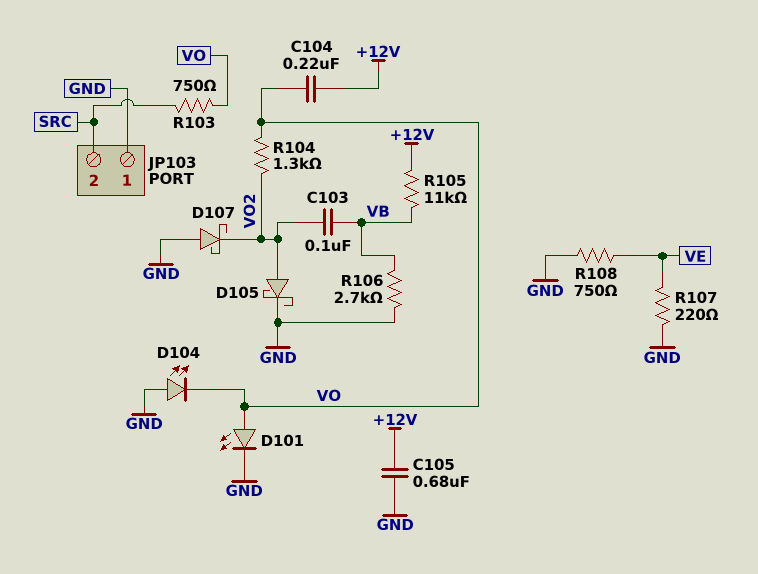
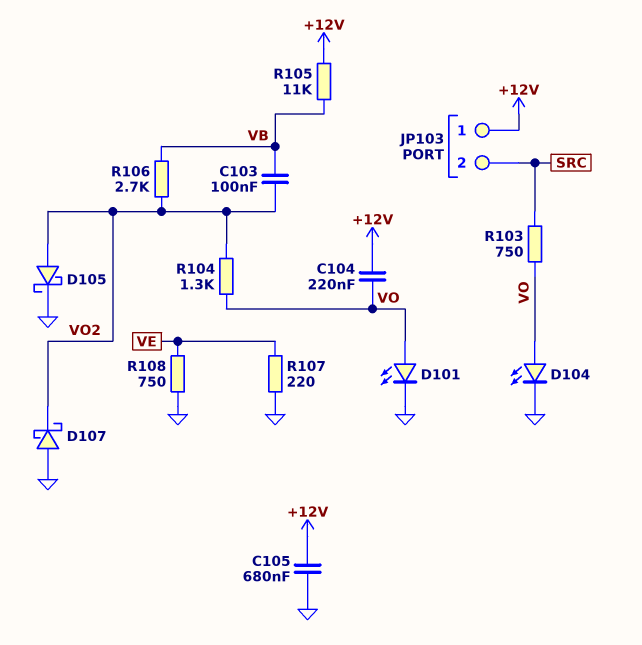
D104: LED (A GND, K VO) -> LED (A VO, K GND)
JP103 pin 1: GND -> +12V
R106: 2.7k (GND, VB) -> 2.7k (VB, VO2)

